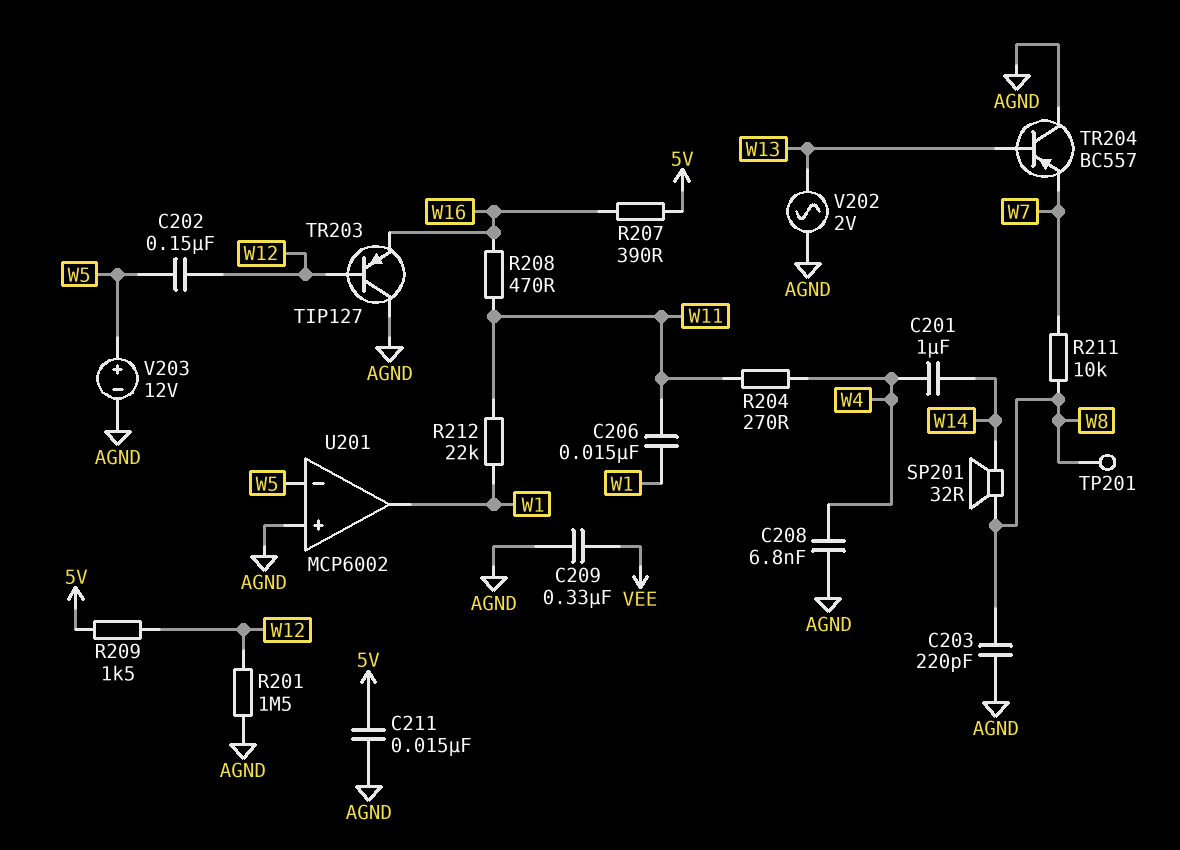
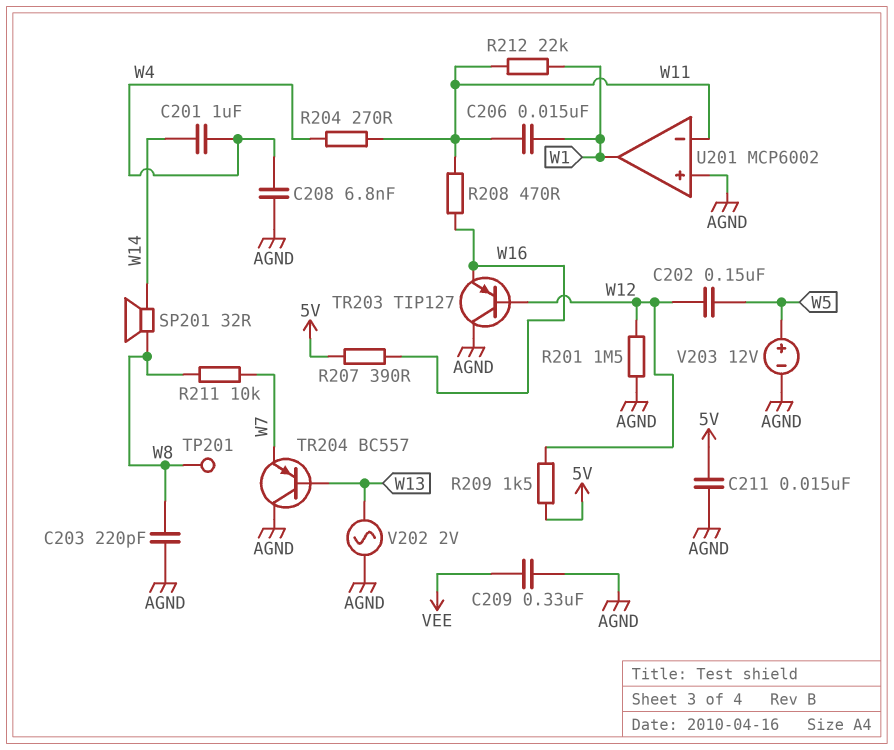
U201 pin in-: W5 -> W11

